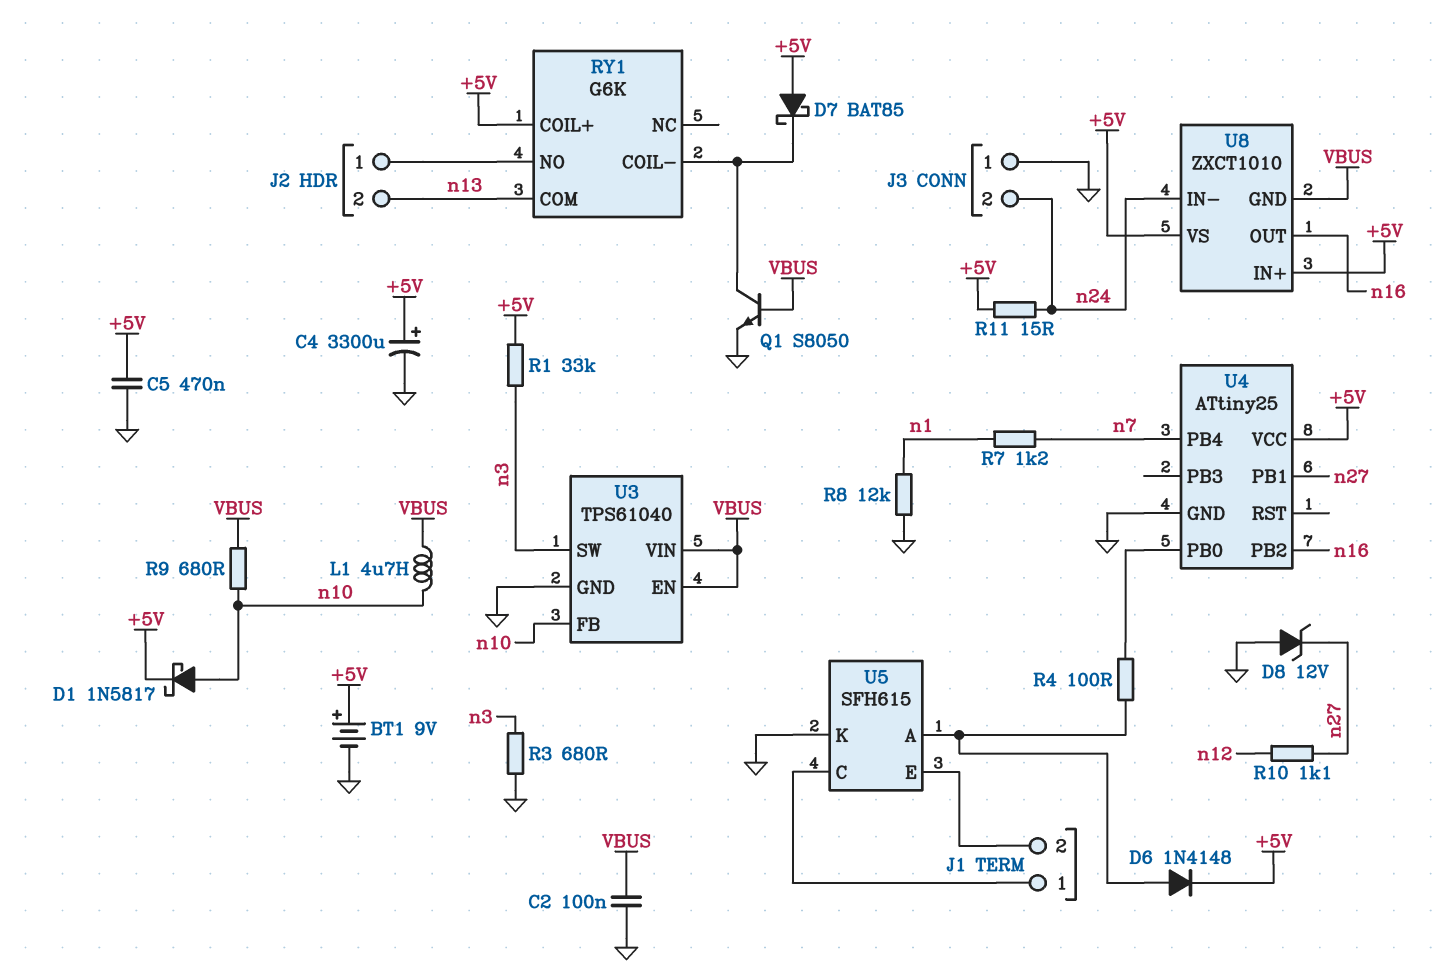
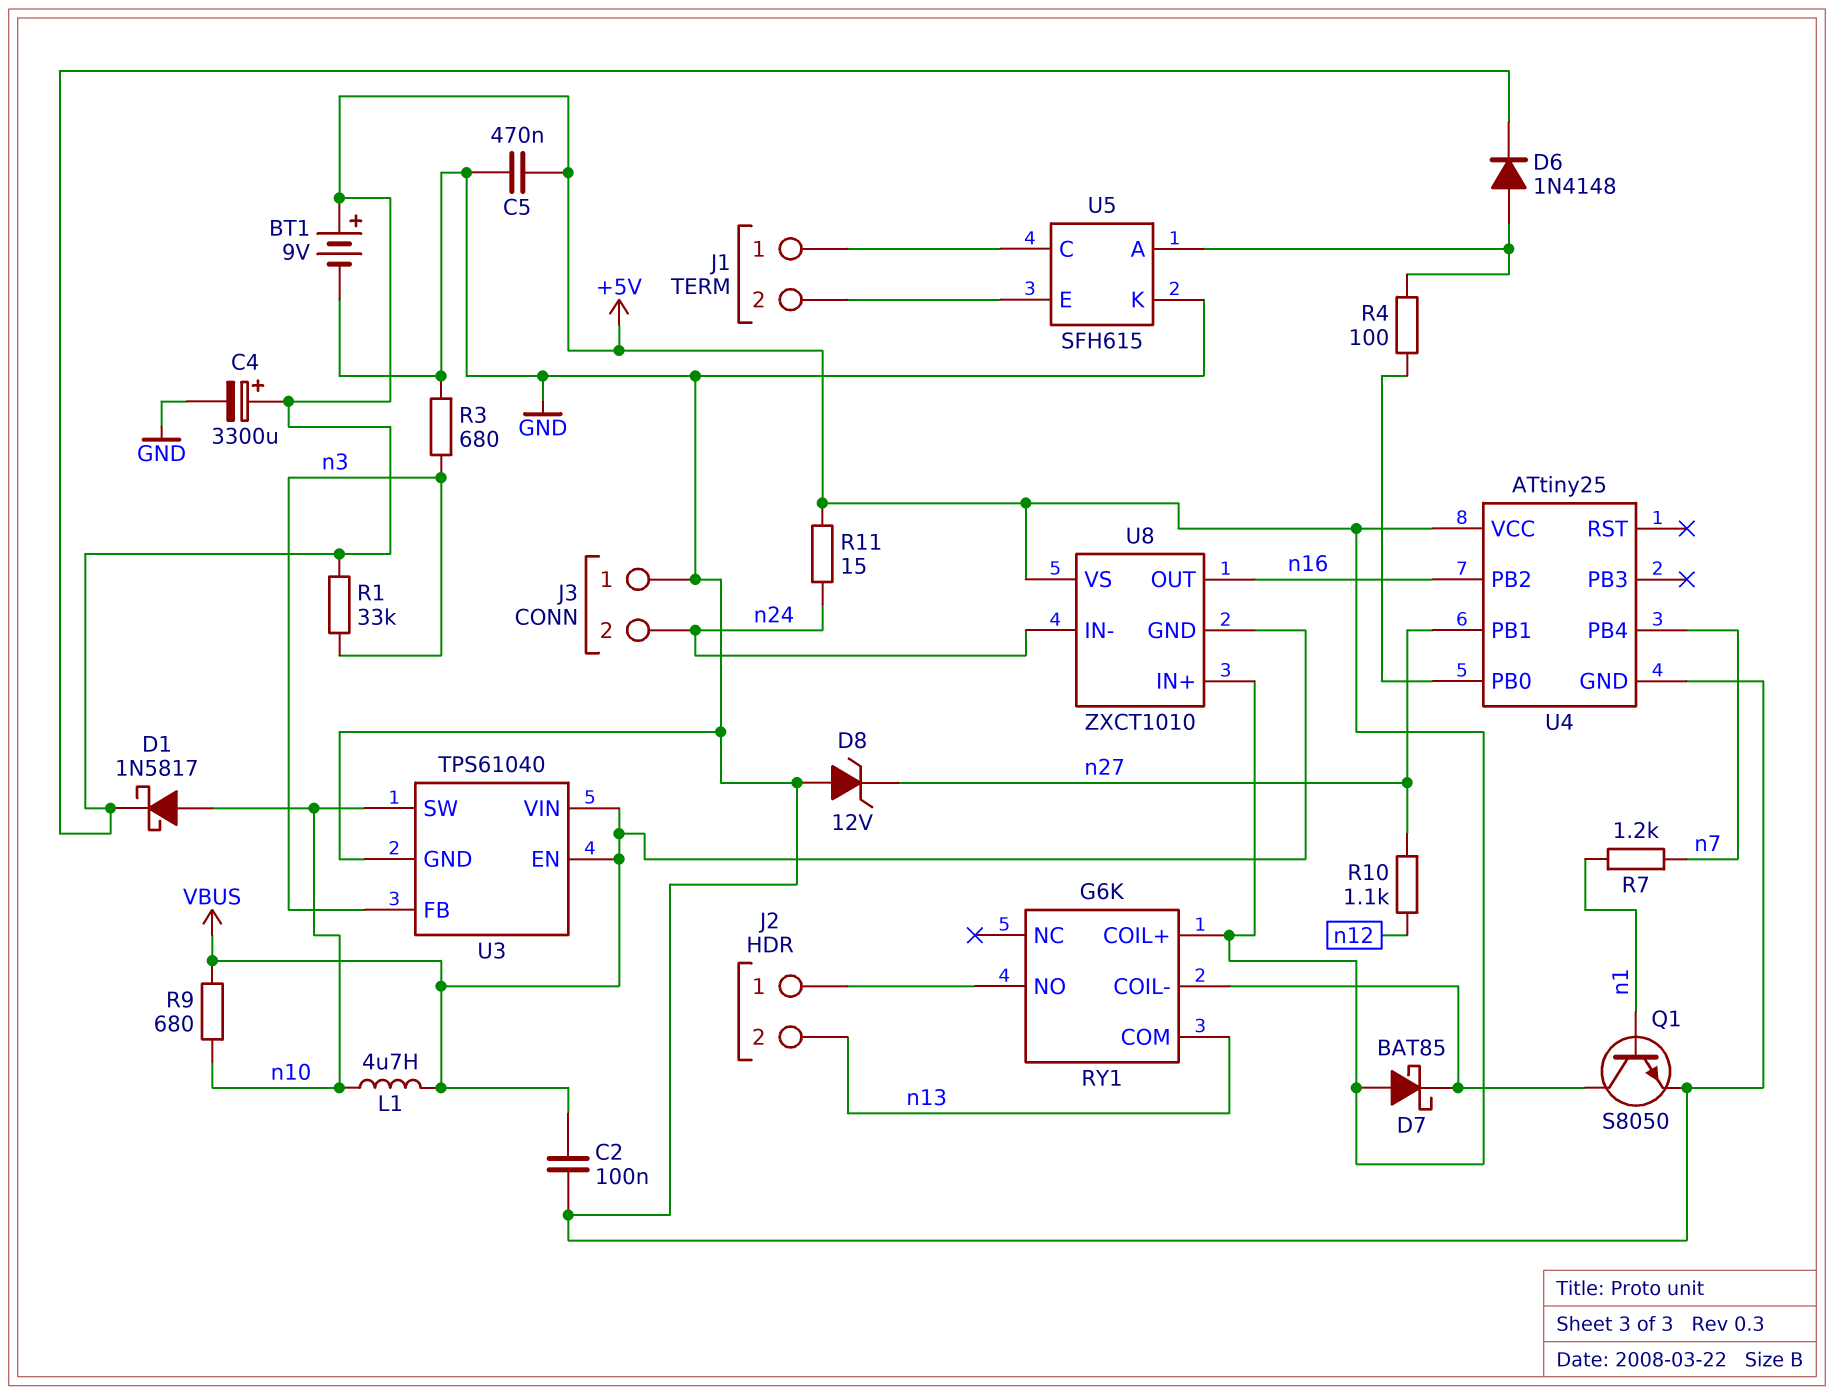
Q1: NPN S8050 (B VBUS, C RY1/COIL-, E GND) -> NPN S8050 (B n1, C RY1/COIL-, E GND)
R8: 12k (GND, n1) -> none
U3 pin FB: n10 -> n3
U3 pin SW: n3 -> n10

